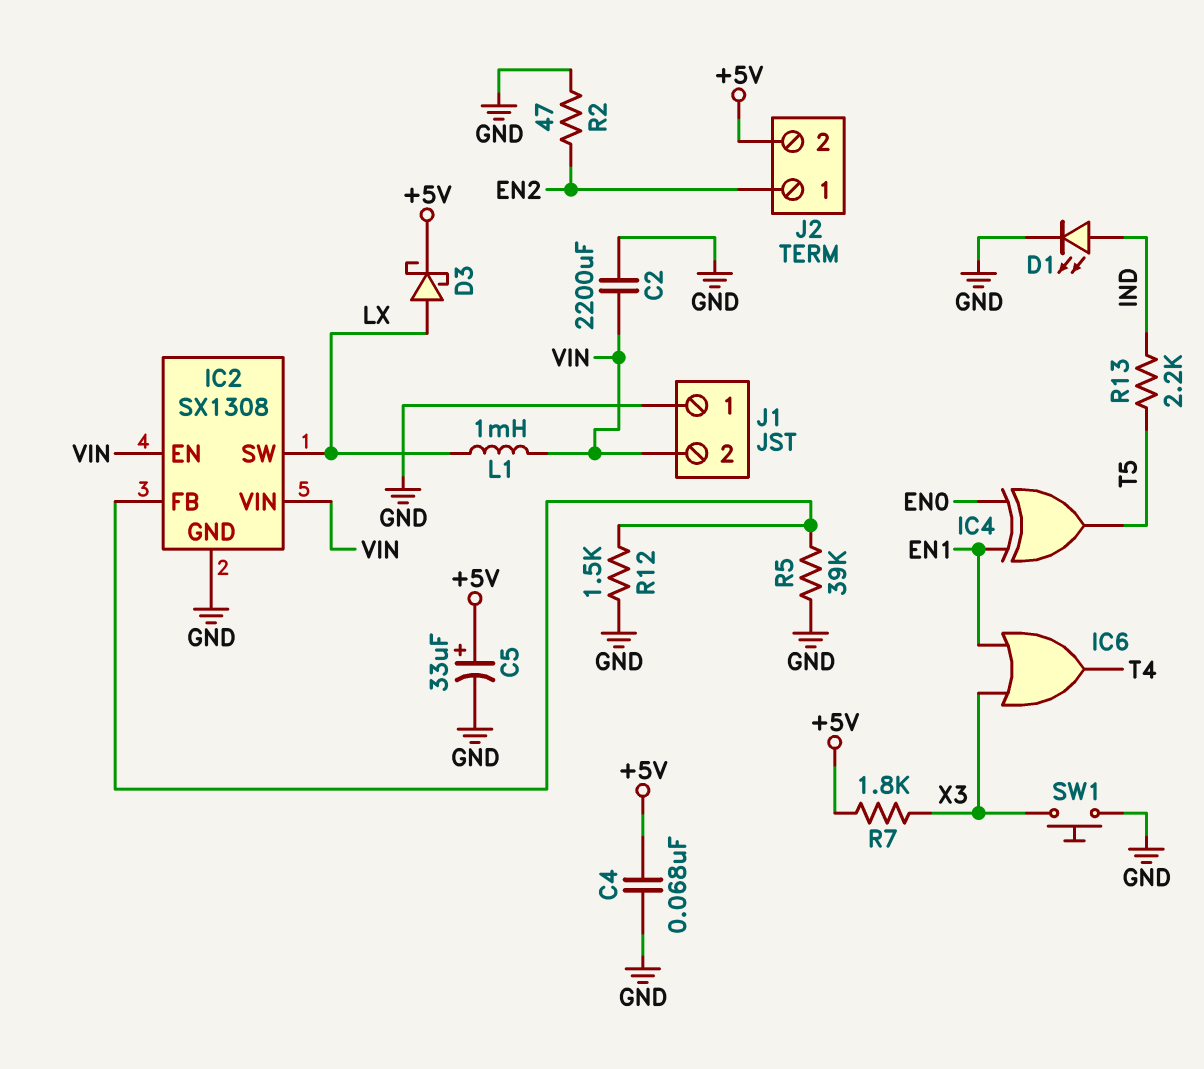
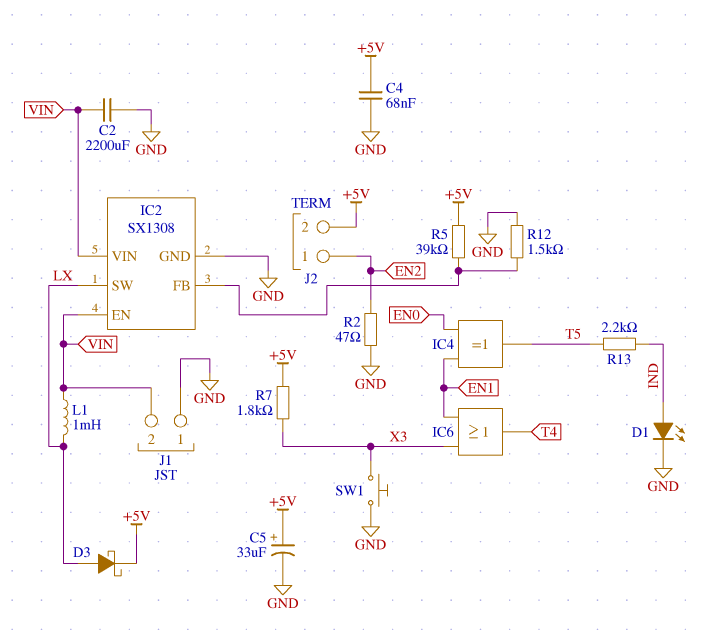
R5: 39k (GND, IC2/FB) -> 39k (+5V, IC2/FB)

